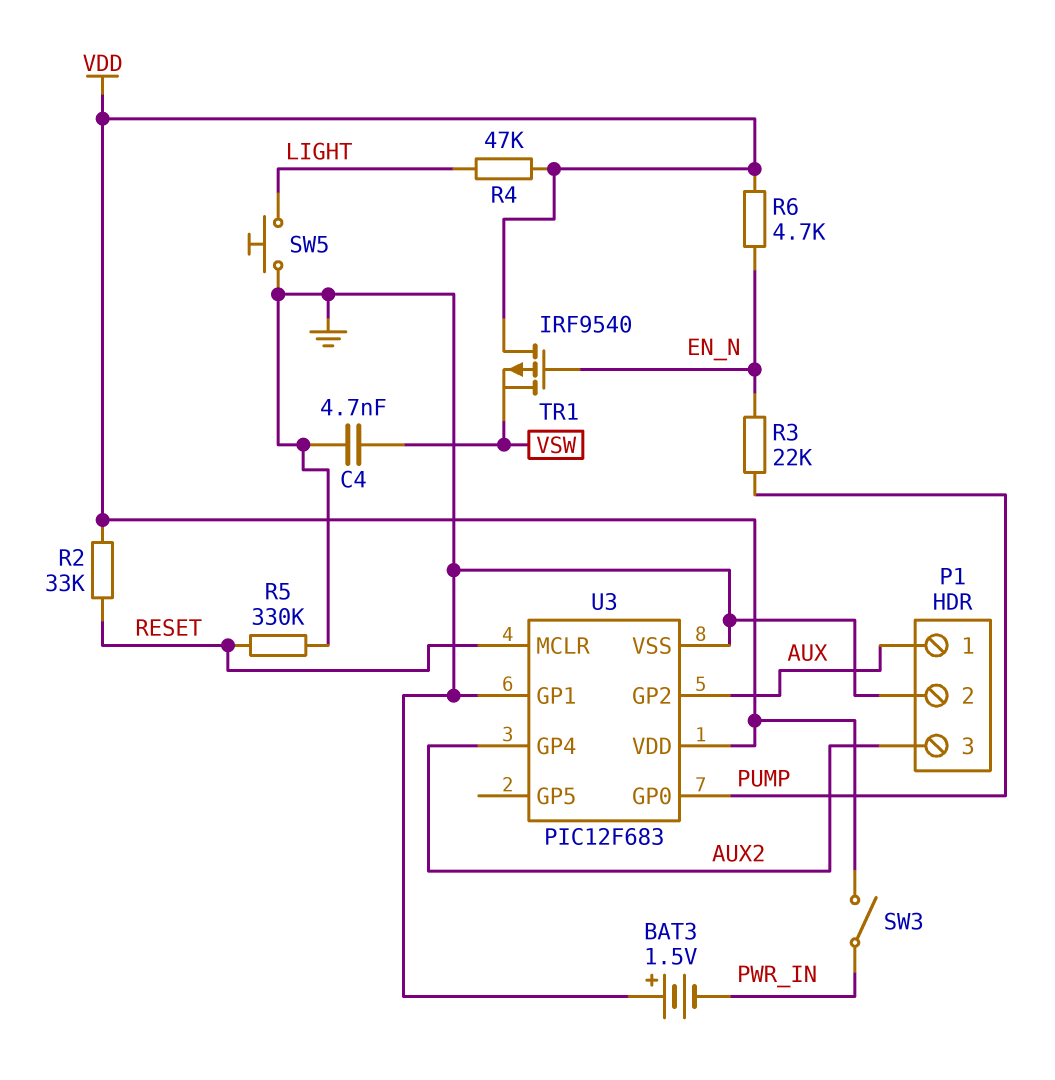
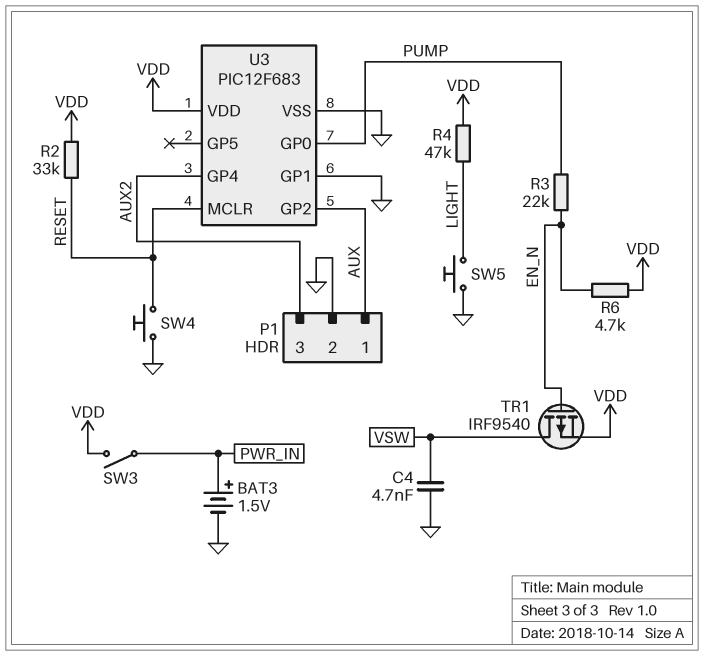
BAT3: 1.5V (plus GND, minus PWR_IN) -> 1.5V (plus PWR_IN, minus GND)
R5: 330k (GND, RESET) -> none
SW4: none -> button (GND, RESET)
TR1: PMOS IRF9540 (G EN_N, D VDD, S VSW) -> PMOS IRF9540 (G EN_N, D VSW, S VDD)

